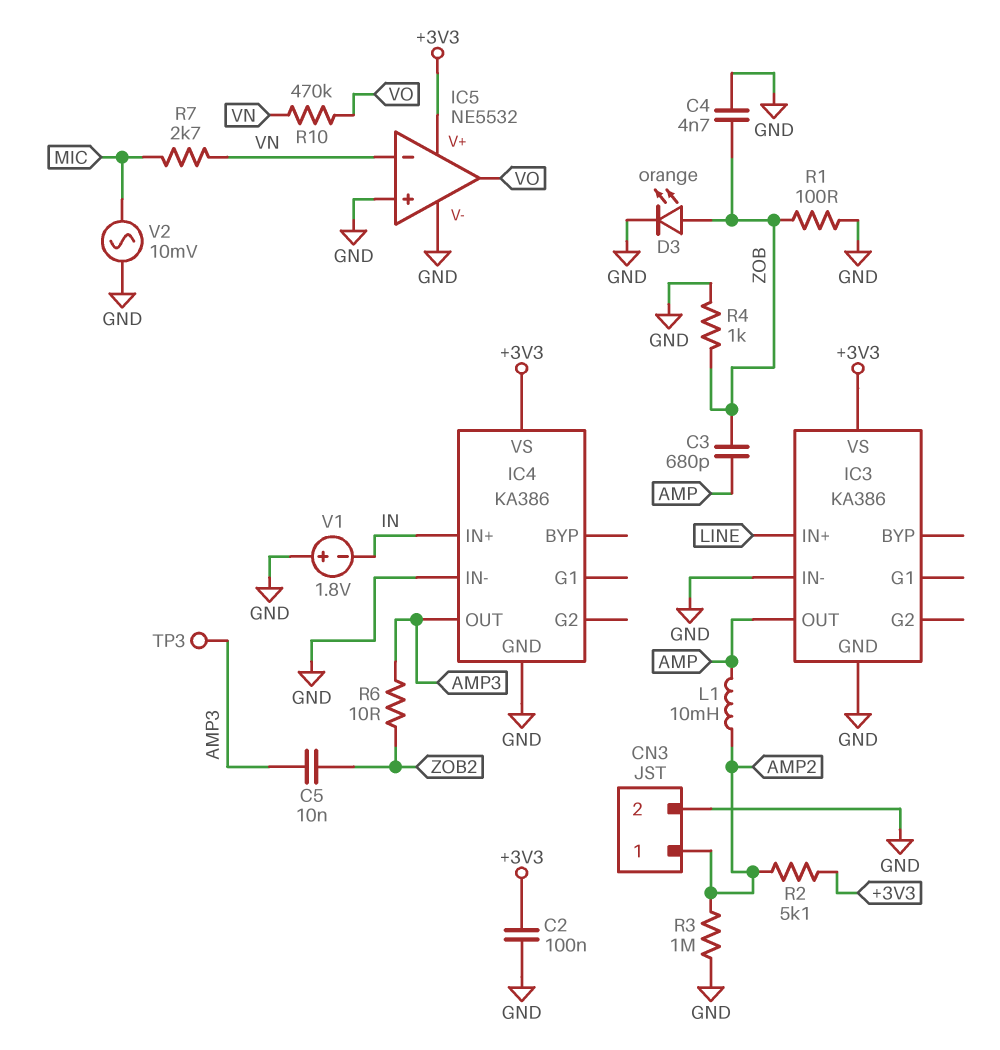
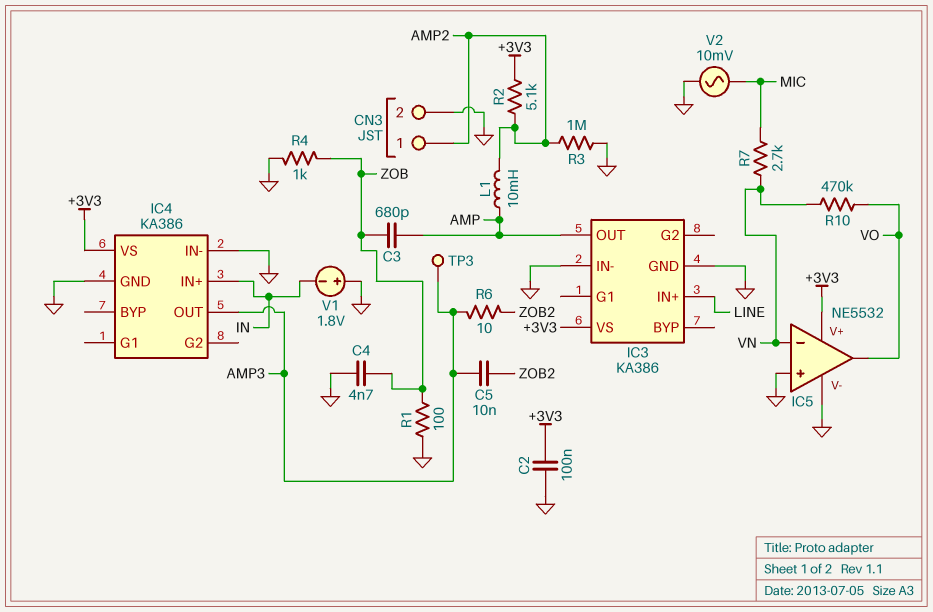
D3: LED orange (A ZOB, K GND) -> none

